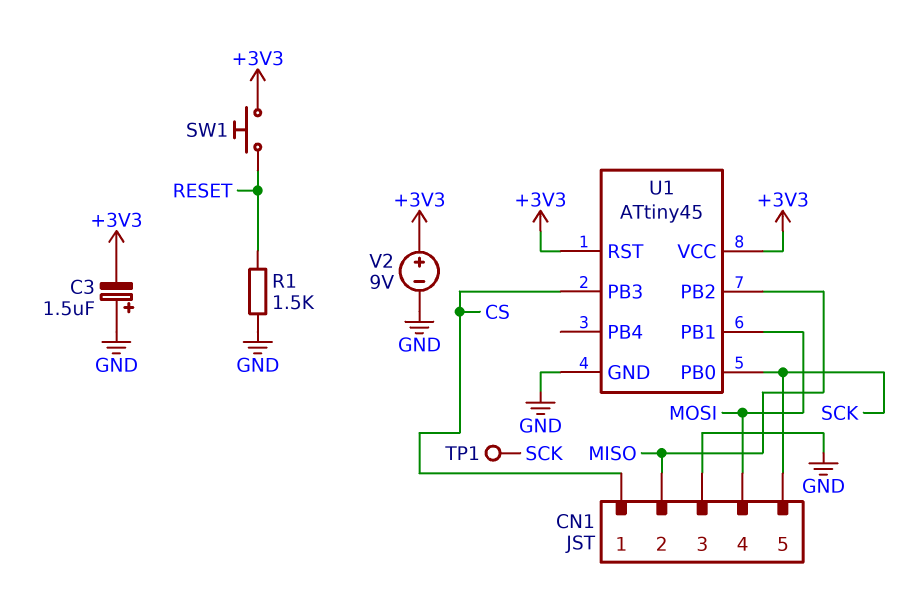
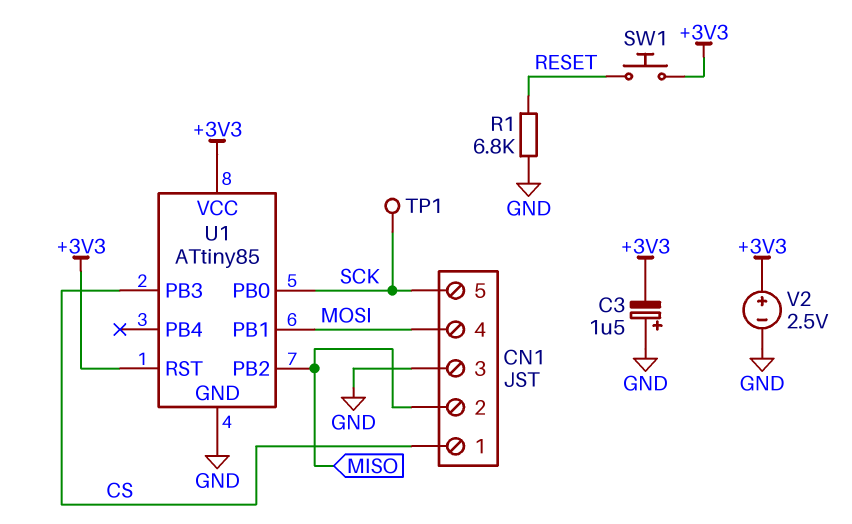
R1: 1.5k (GND, RESET) -> 6.8k (GND, RESET)
U1: ATtiny45 -> ATtiny85
V2: 9V (plus +3V3, minus GND) -> 2.5V (plus +3V3, minus GND)

